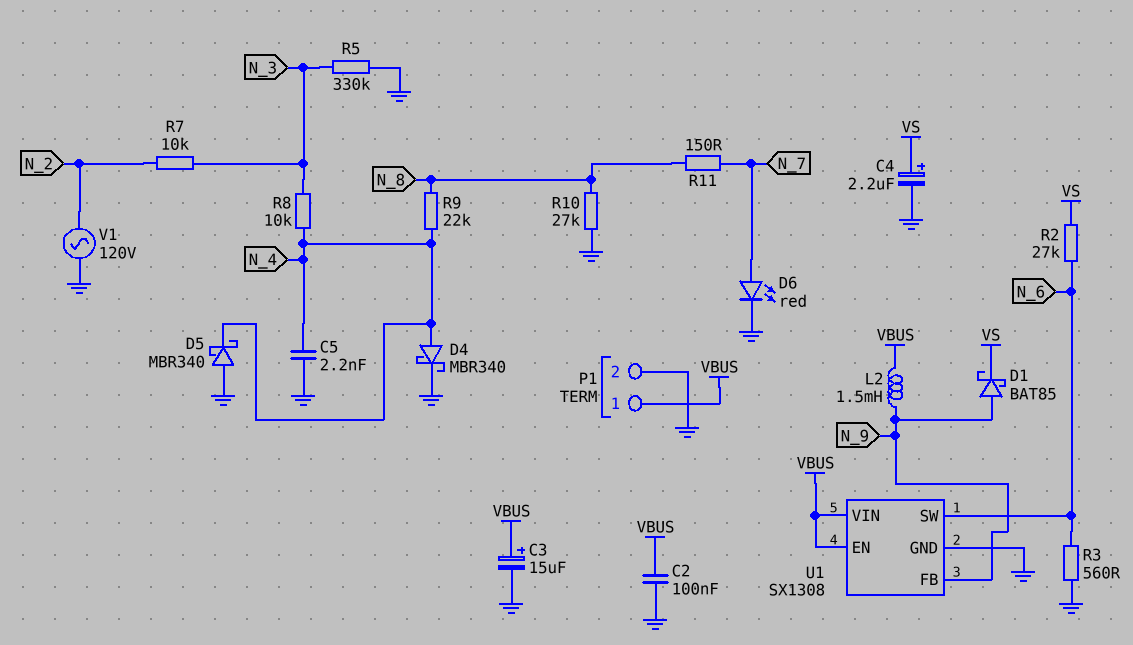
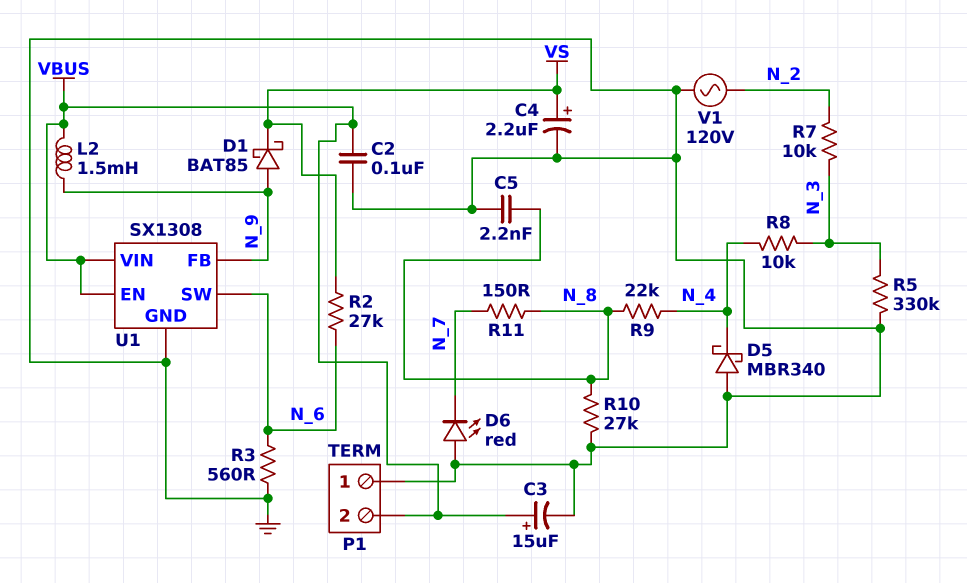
C5: 2.2nF (GND, N_4) -> 2.2nF (GND, N_8)
D4: schottky MBR340 (A N_4, K GND) -> none
D6: LED red (A N_7, K GND) -> LED red (A GND, K N_7)
P1 pin 1: VBUS -> GND
P1 pin 2: GND -> VBUS

